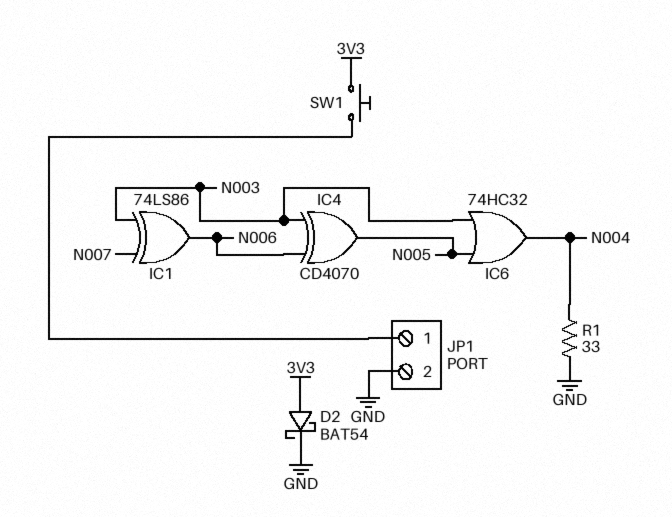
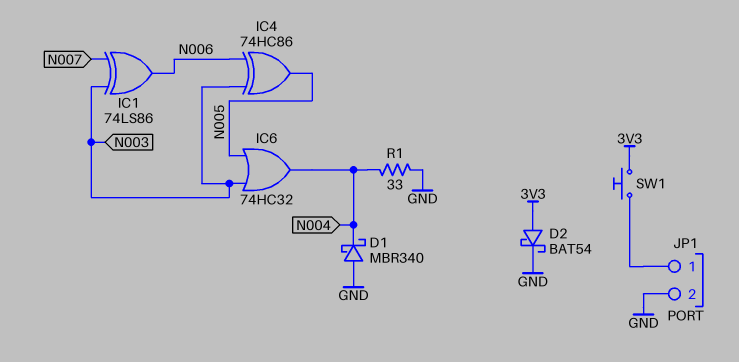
D1: none -> schottky MBR340 (A GND, K N004)
IC4: XOR CD4070 (in N003, in N006, out N005) -> XOR 74HC86 (in N003, in N006, out N005)

